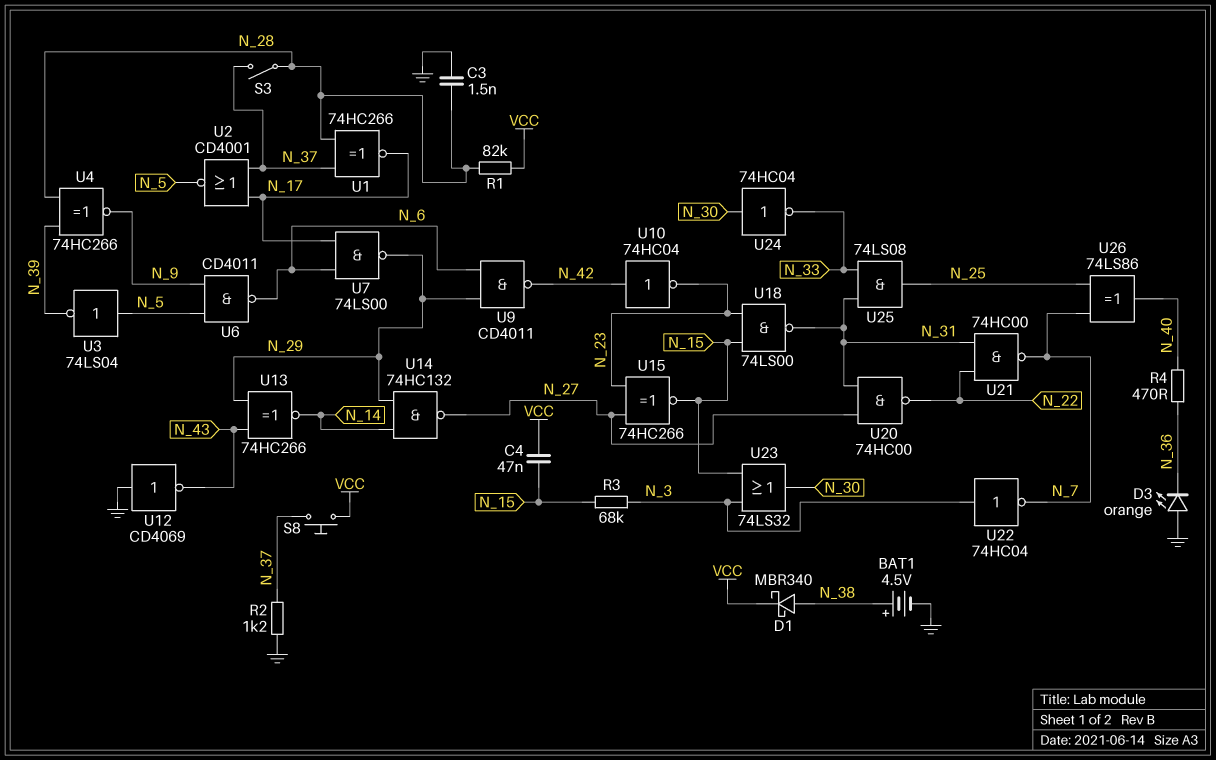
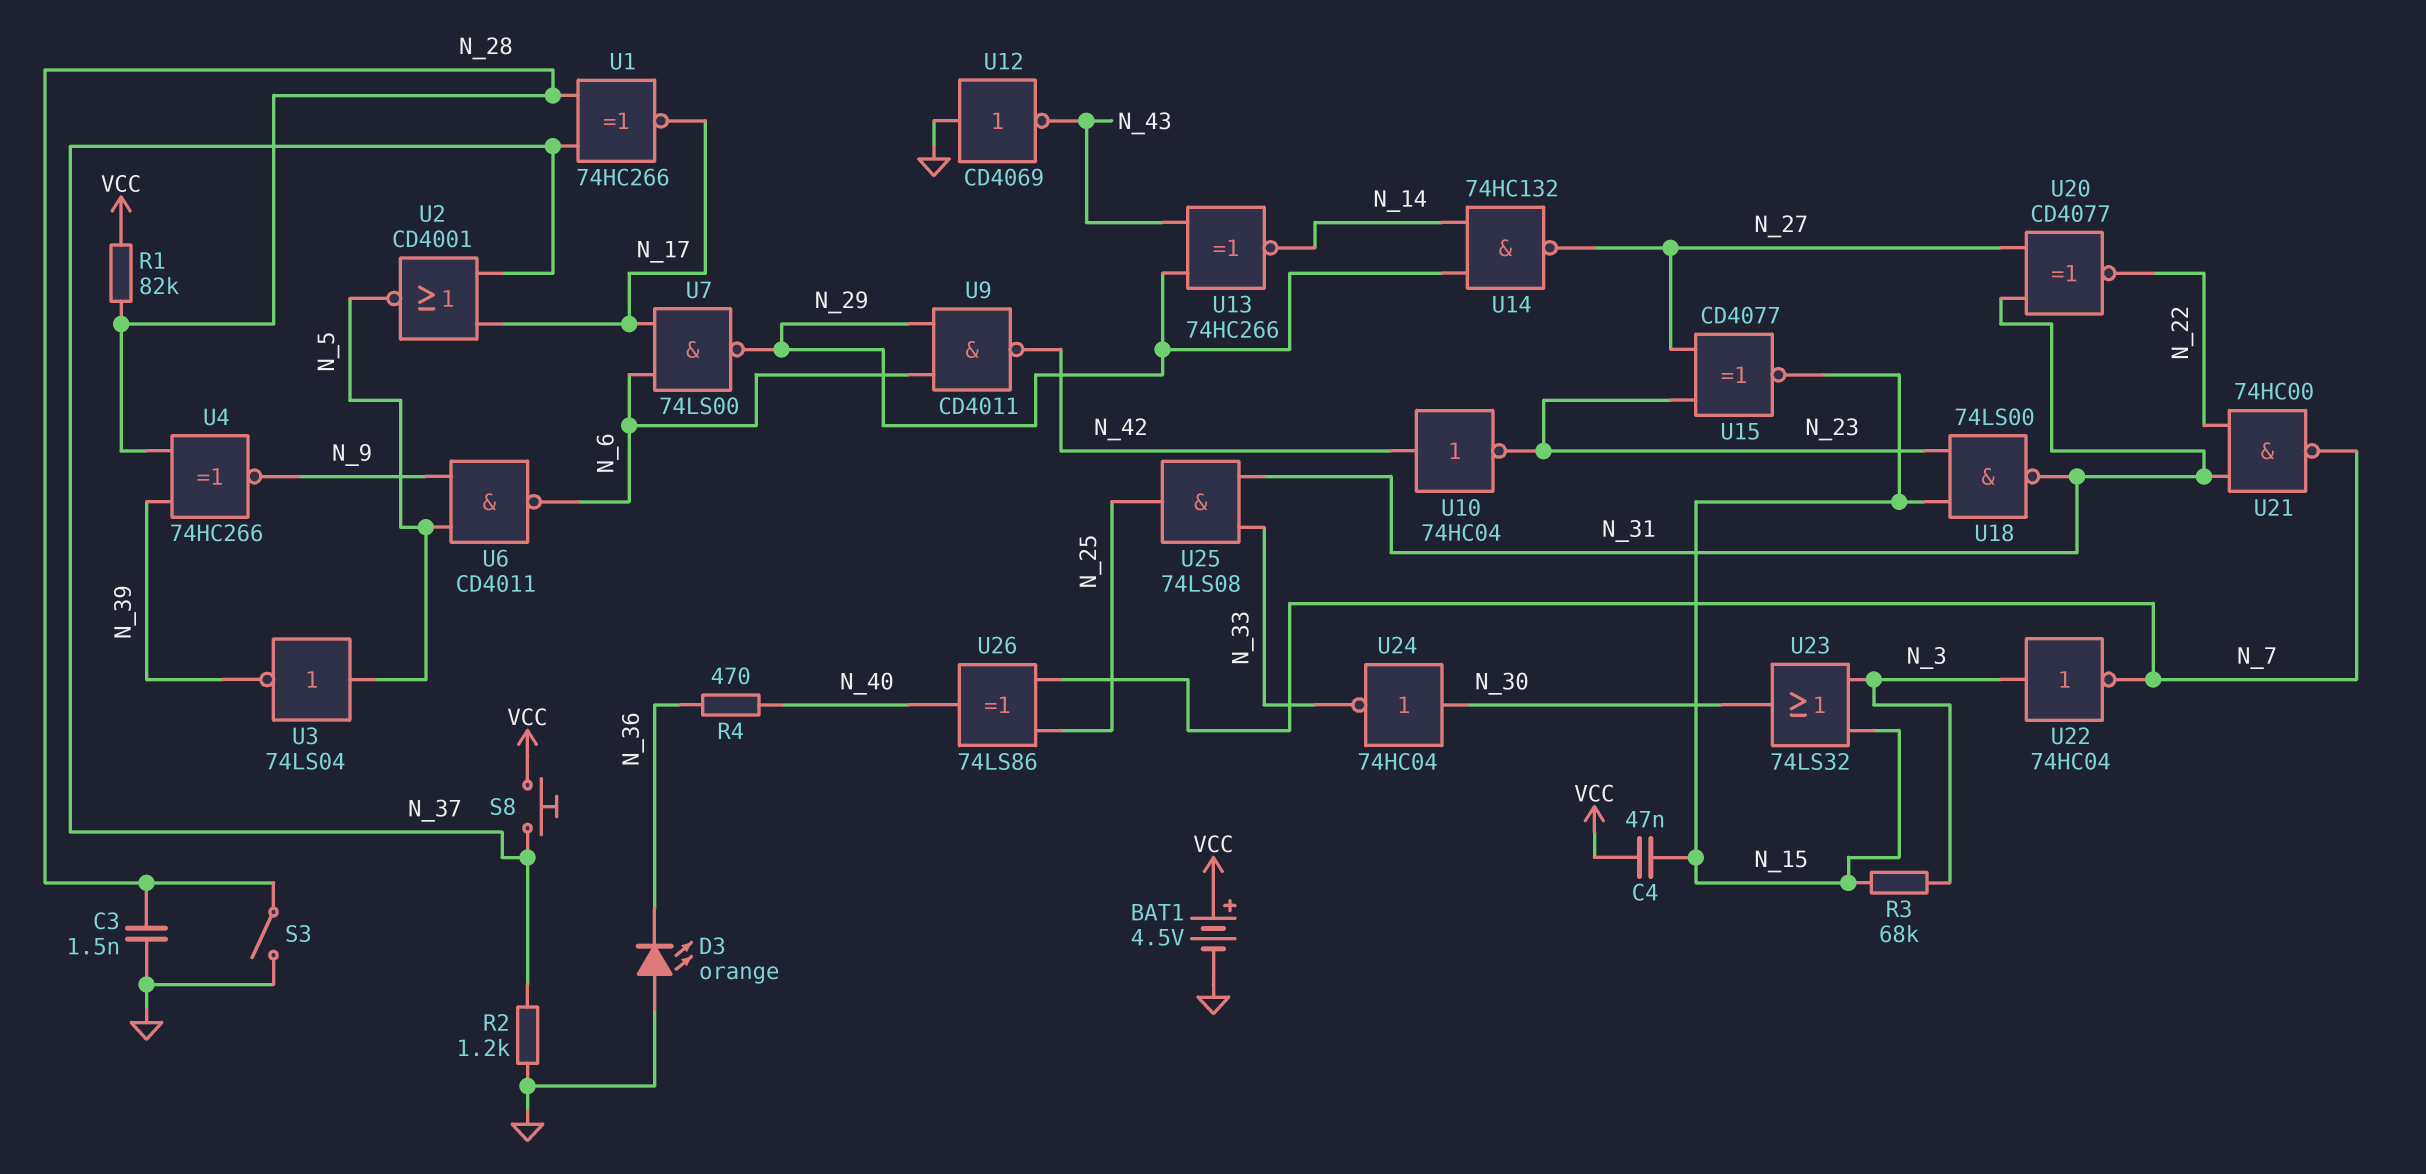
BAT1: 4.5V (plus N_38, minus GND) -> 4.5V (plus VCC, minus GND)
D1: schottky MBR340 (A N_38, K VCC) -> none
S3: switch (N_28, N_37) -> switch (GND, N_28)
U15: XNOR 74HC266 (in N_23, in N_27, out N_15) -> XNOR CD4077 (in N_23, in N_27, out N_15)
U20: NAND 74HC00 (in N_27, in N_31, out N_22) -> XNOR CD4077 (in N_27, in N_31, out N_22)

